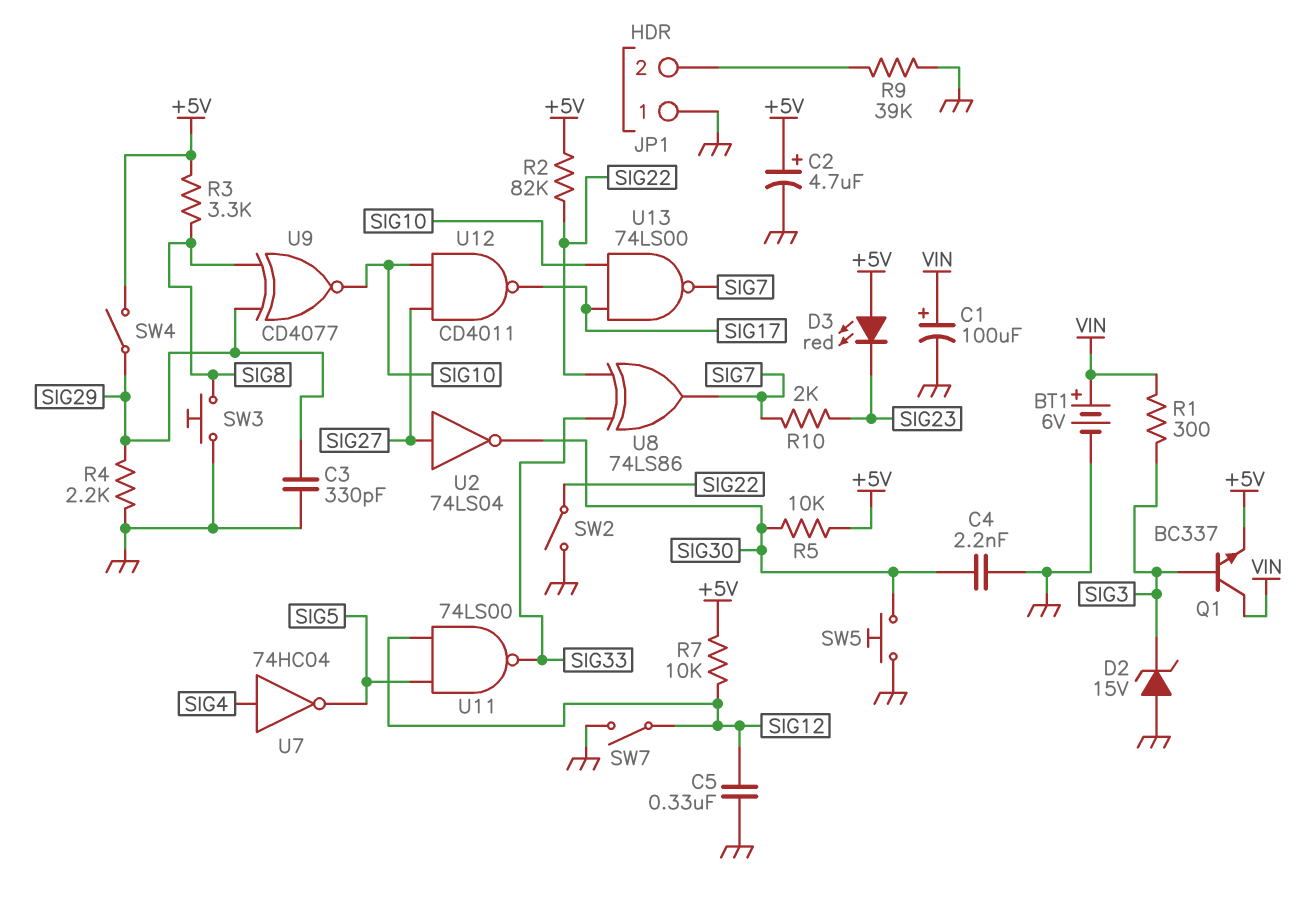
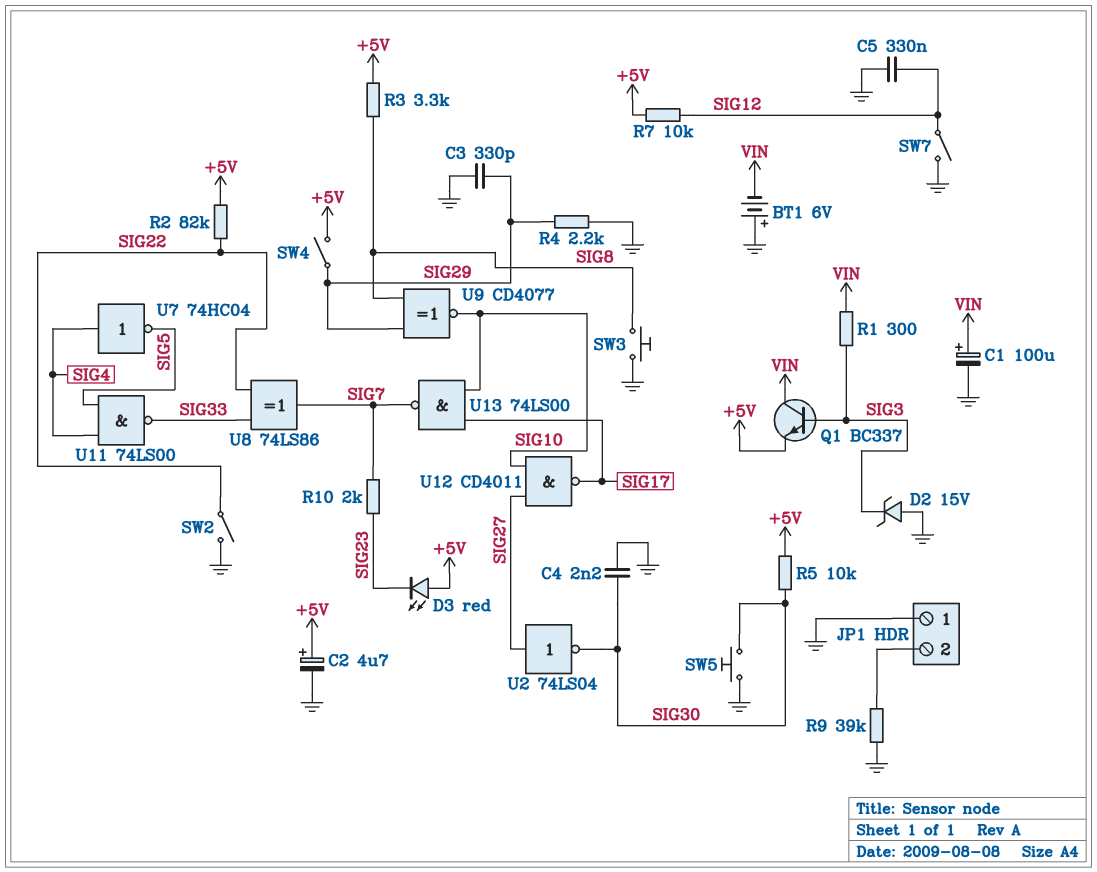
BT1: 6V (plus VIN, minus GND) -> 6V (plus GND, minus VIN)
U11: NAND 74LS00 (in SIG5, in SIG12, out SIG33) -> NAND 74LS00 (in SIG4, in SIG5, out SIG33)

